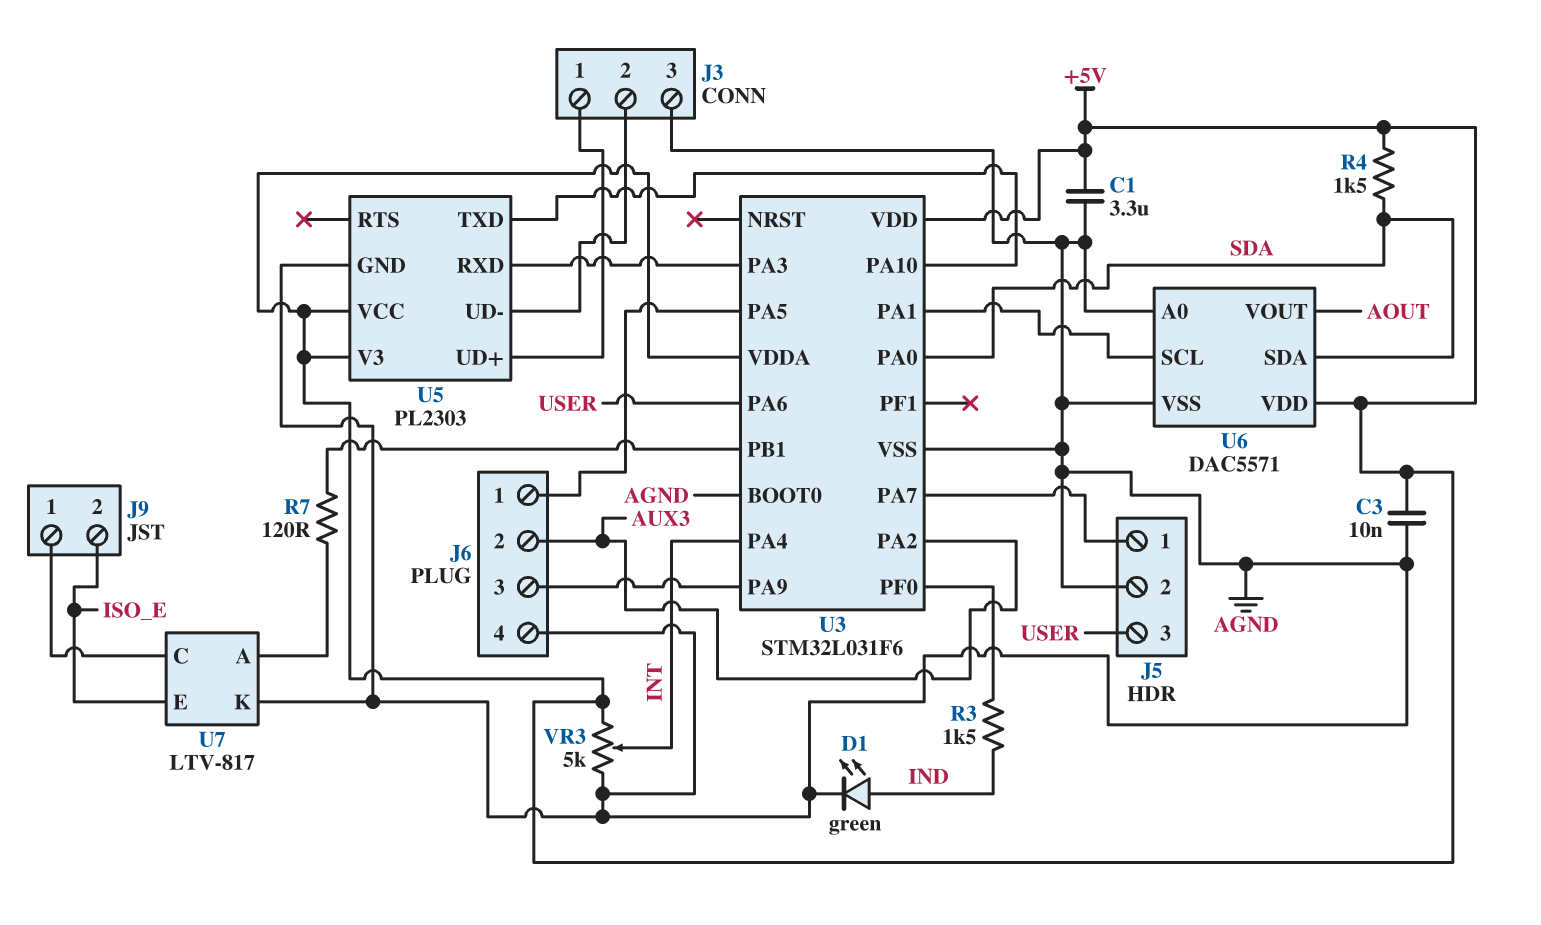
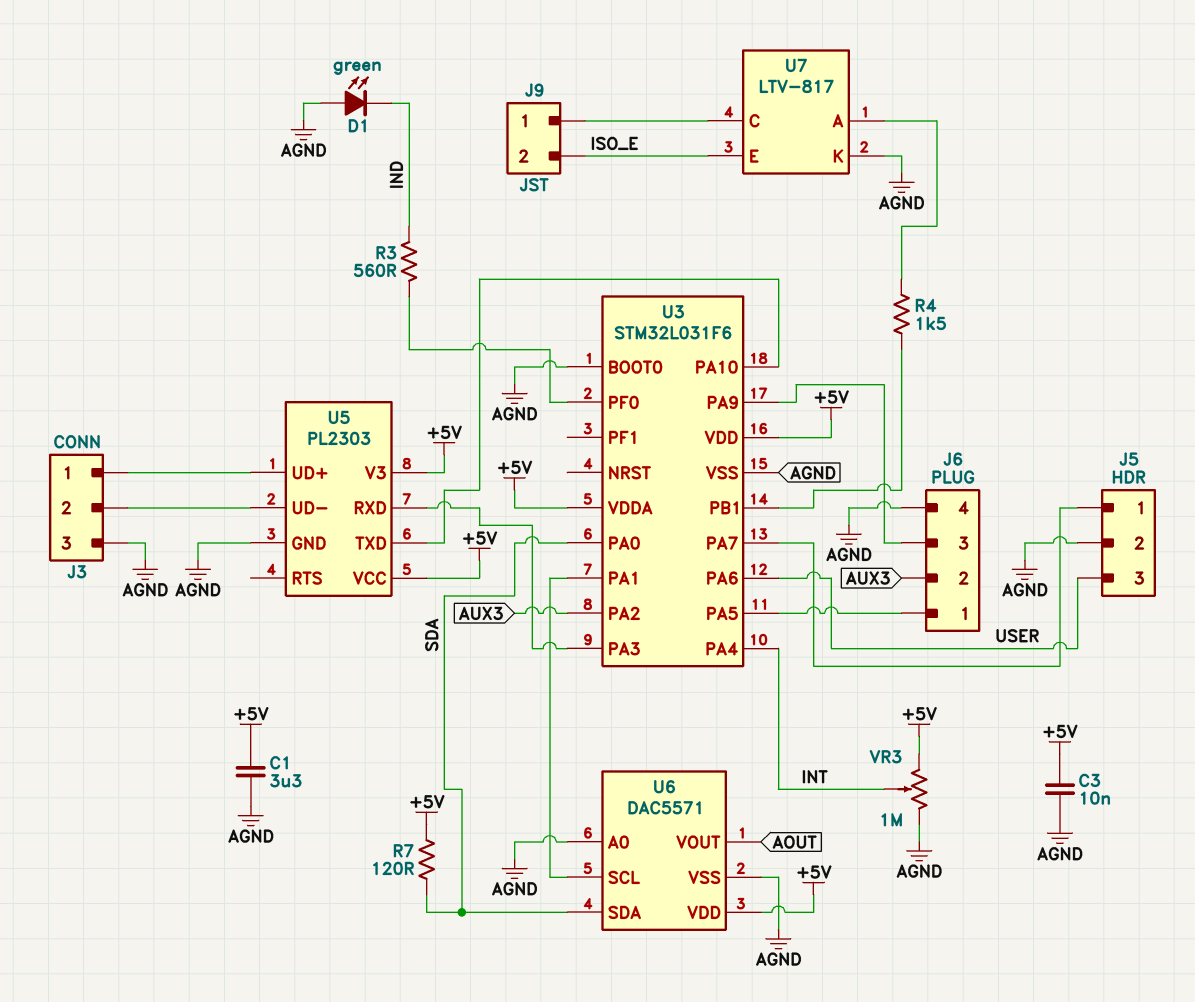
D1: LED green (A IND, K AGND) -> LED green (A AGND, K IND)
R3: 1.5k (IND, U3/PF0) -> 560 (IND, U3/PF0)
R4: 1.5k (+5V, SDA) -> 1.5k (U3/PB1, U7/A)
R7: 120 (U3/PB1, U7/A) -> 120 (+5V, SDA)
VR3: 5k (+5V, AGND, wiper INT) -> 1M (+5V, AGND, wiper INT)

